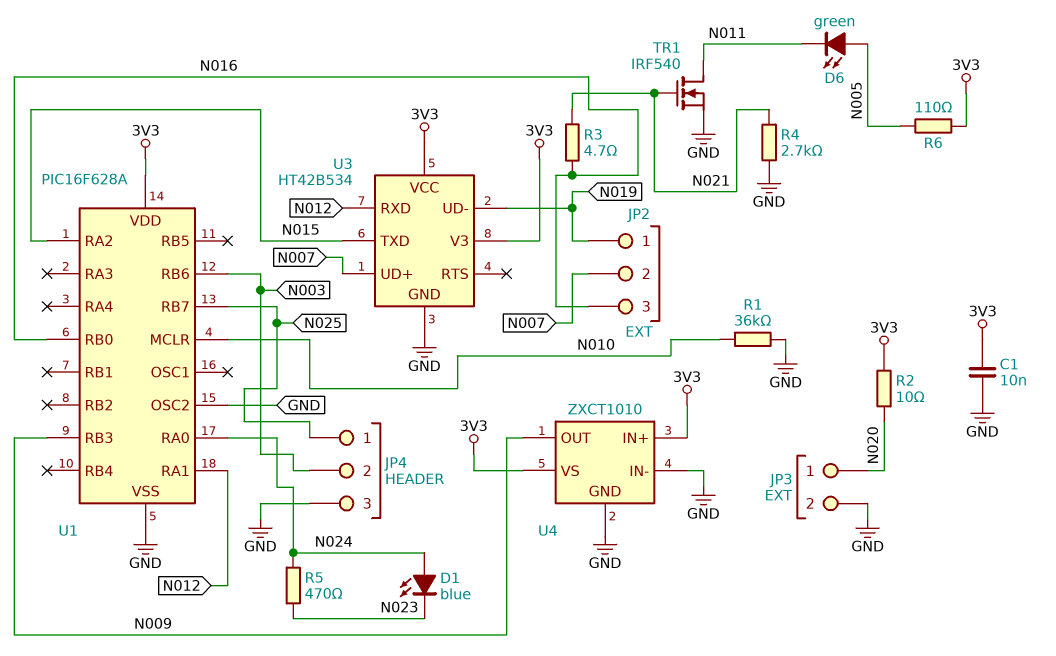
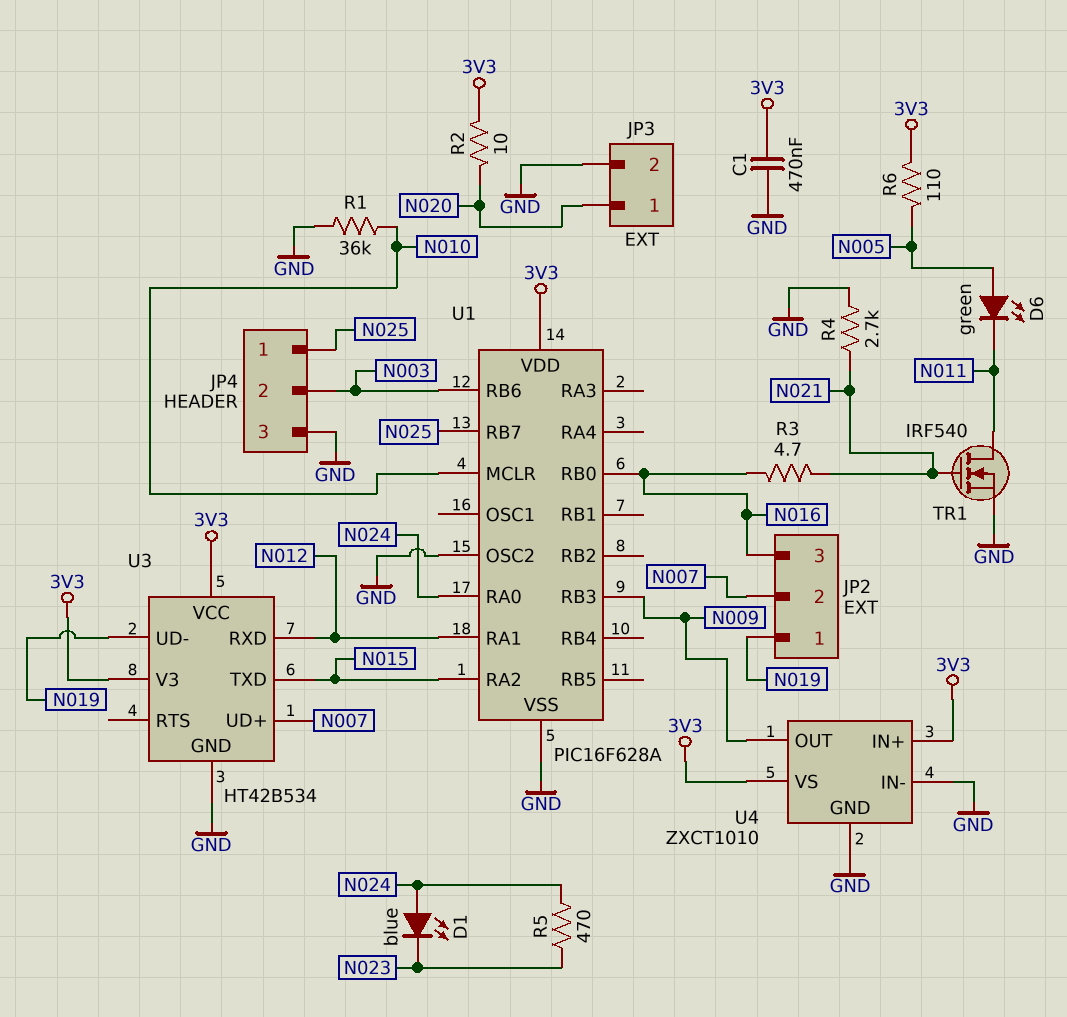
C1: 10nF (3V3, GND) -> 470nF (3V3, GND)

